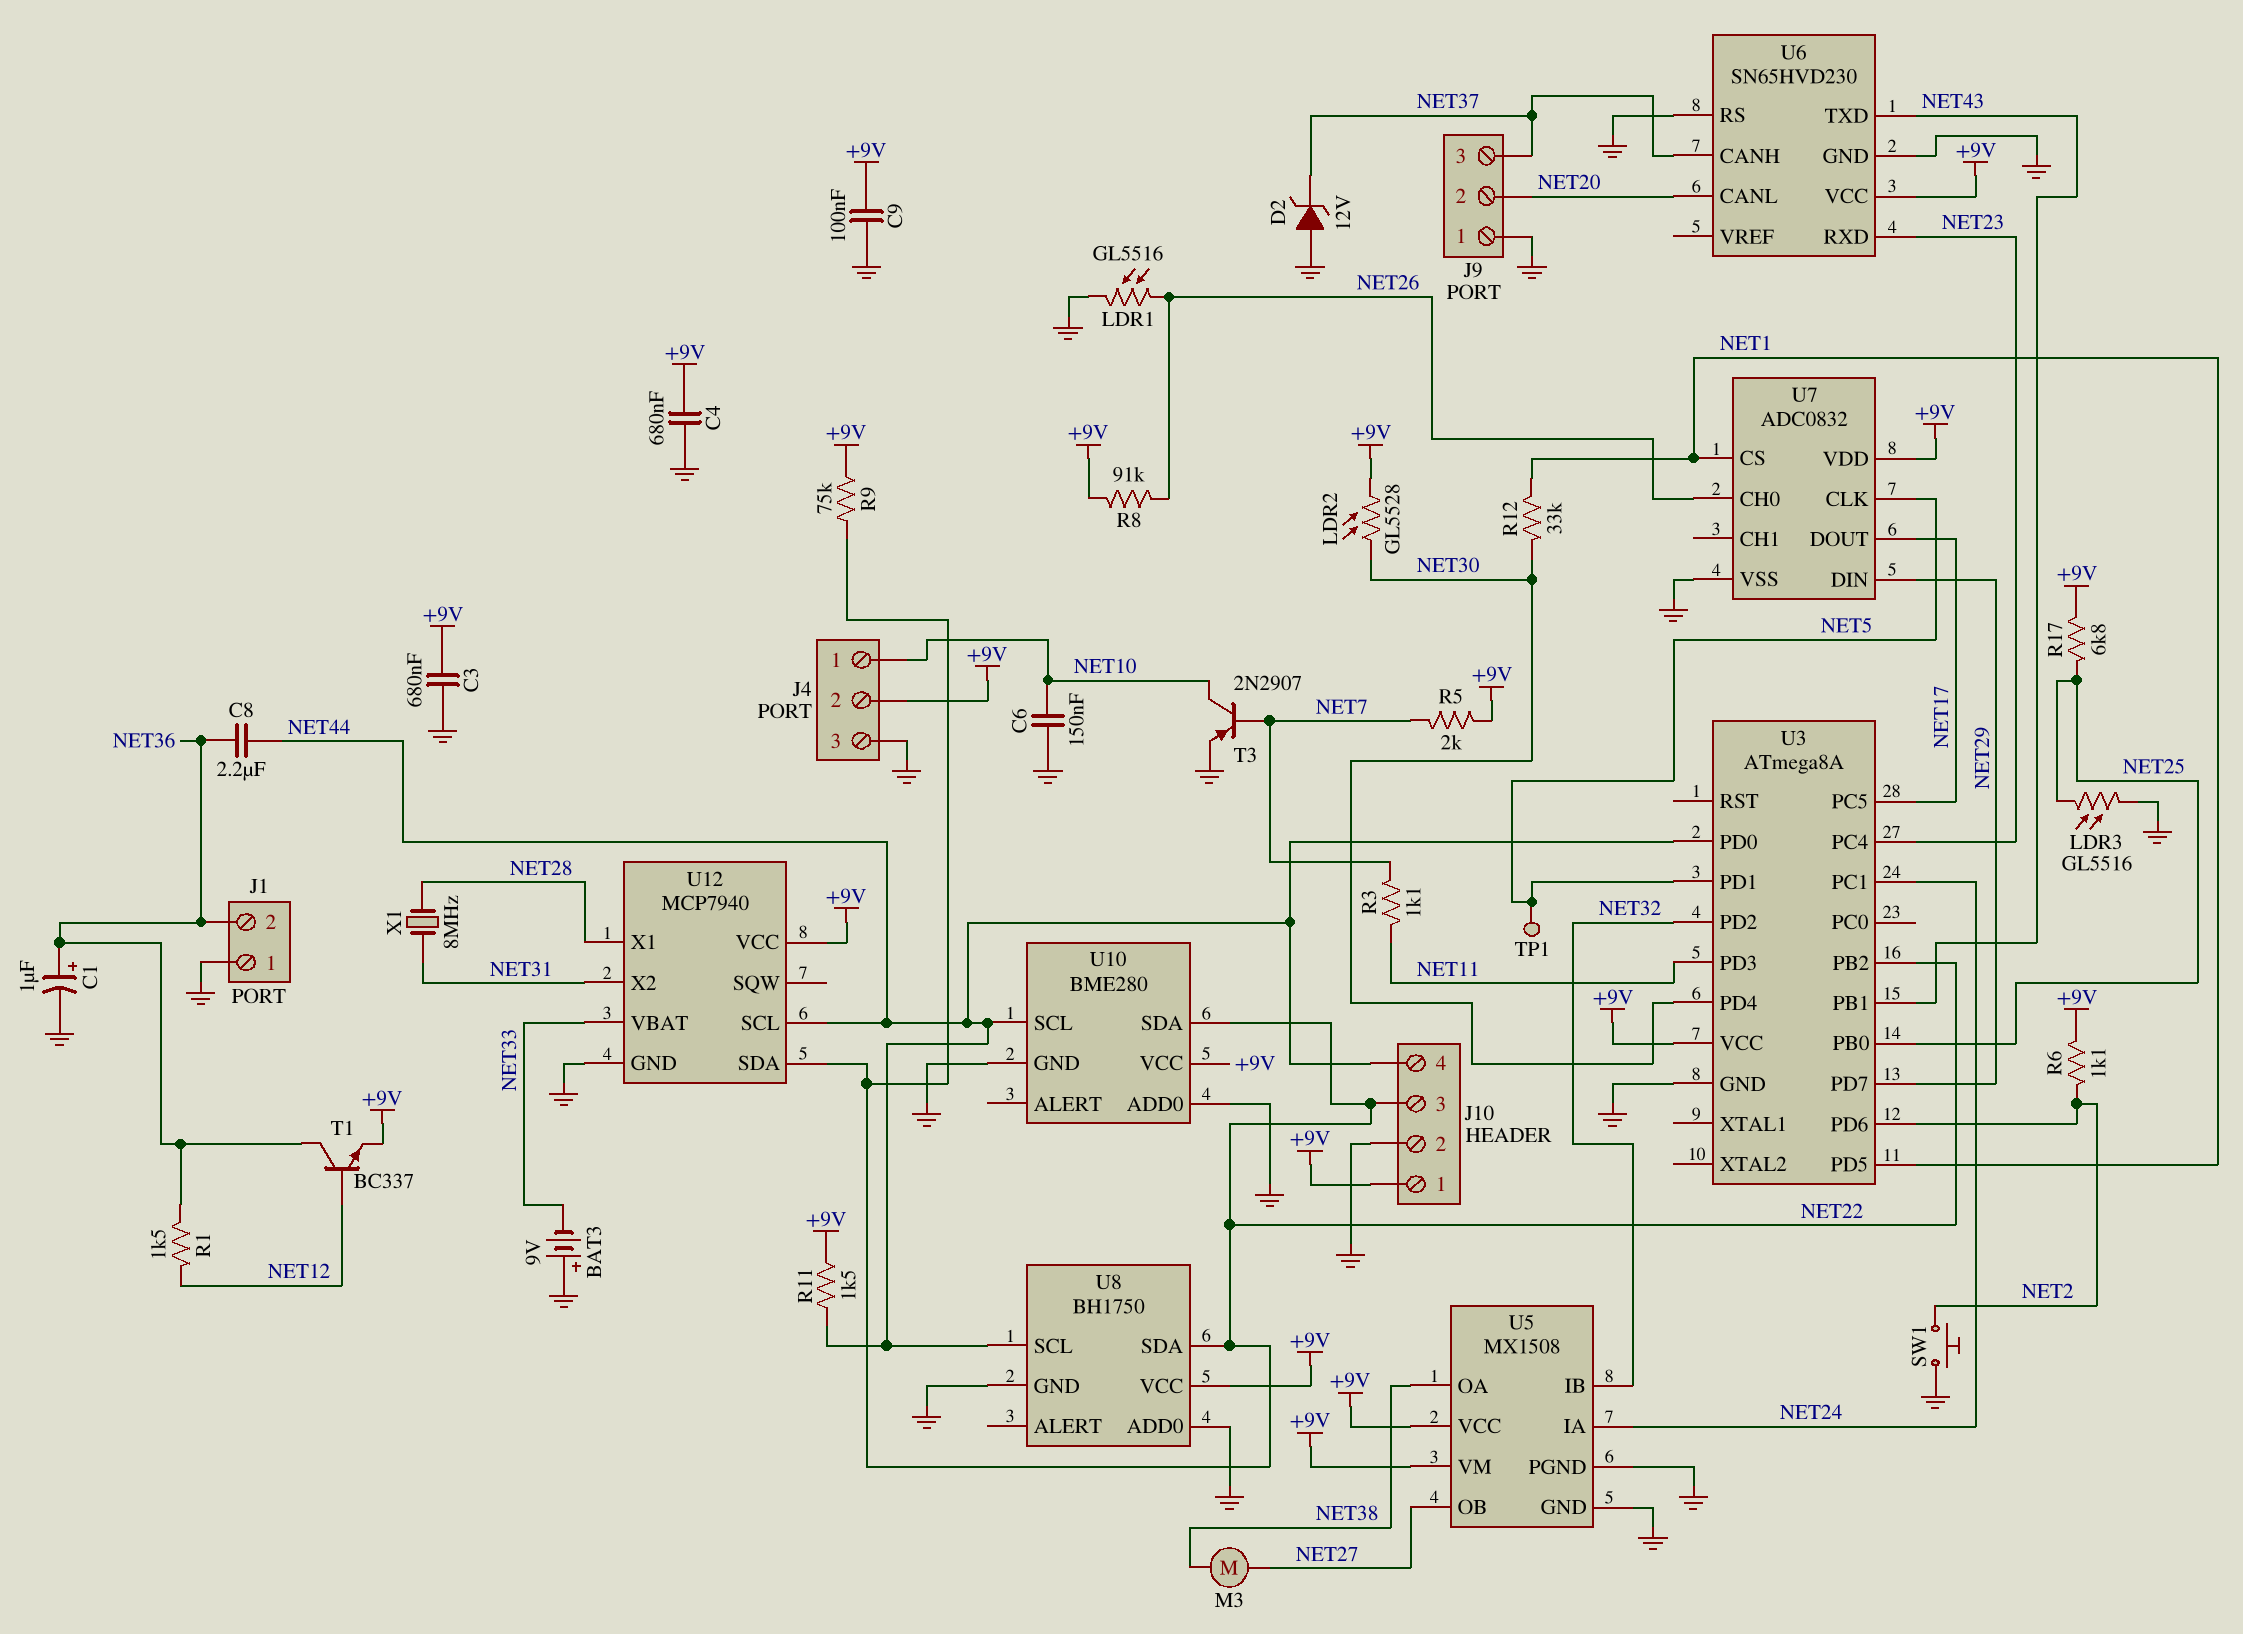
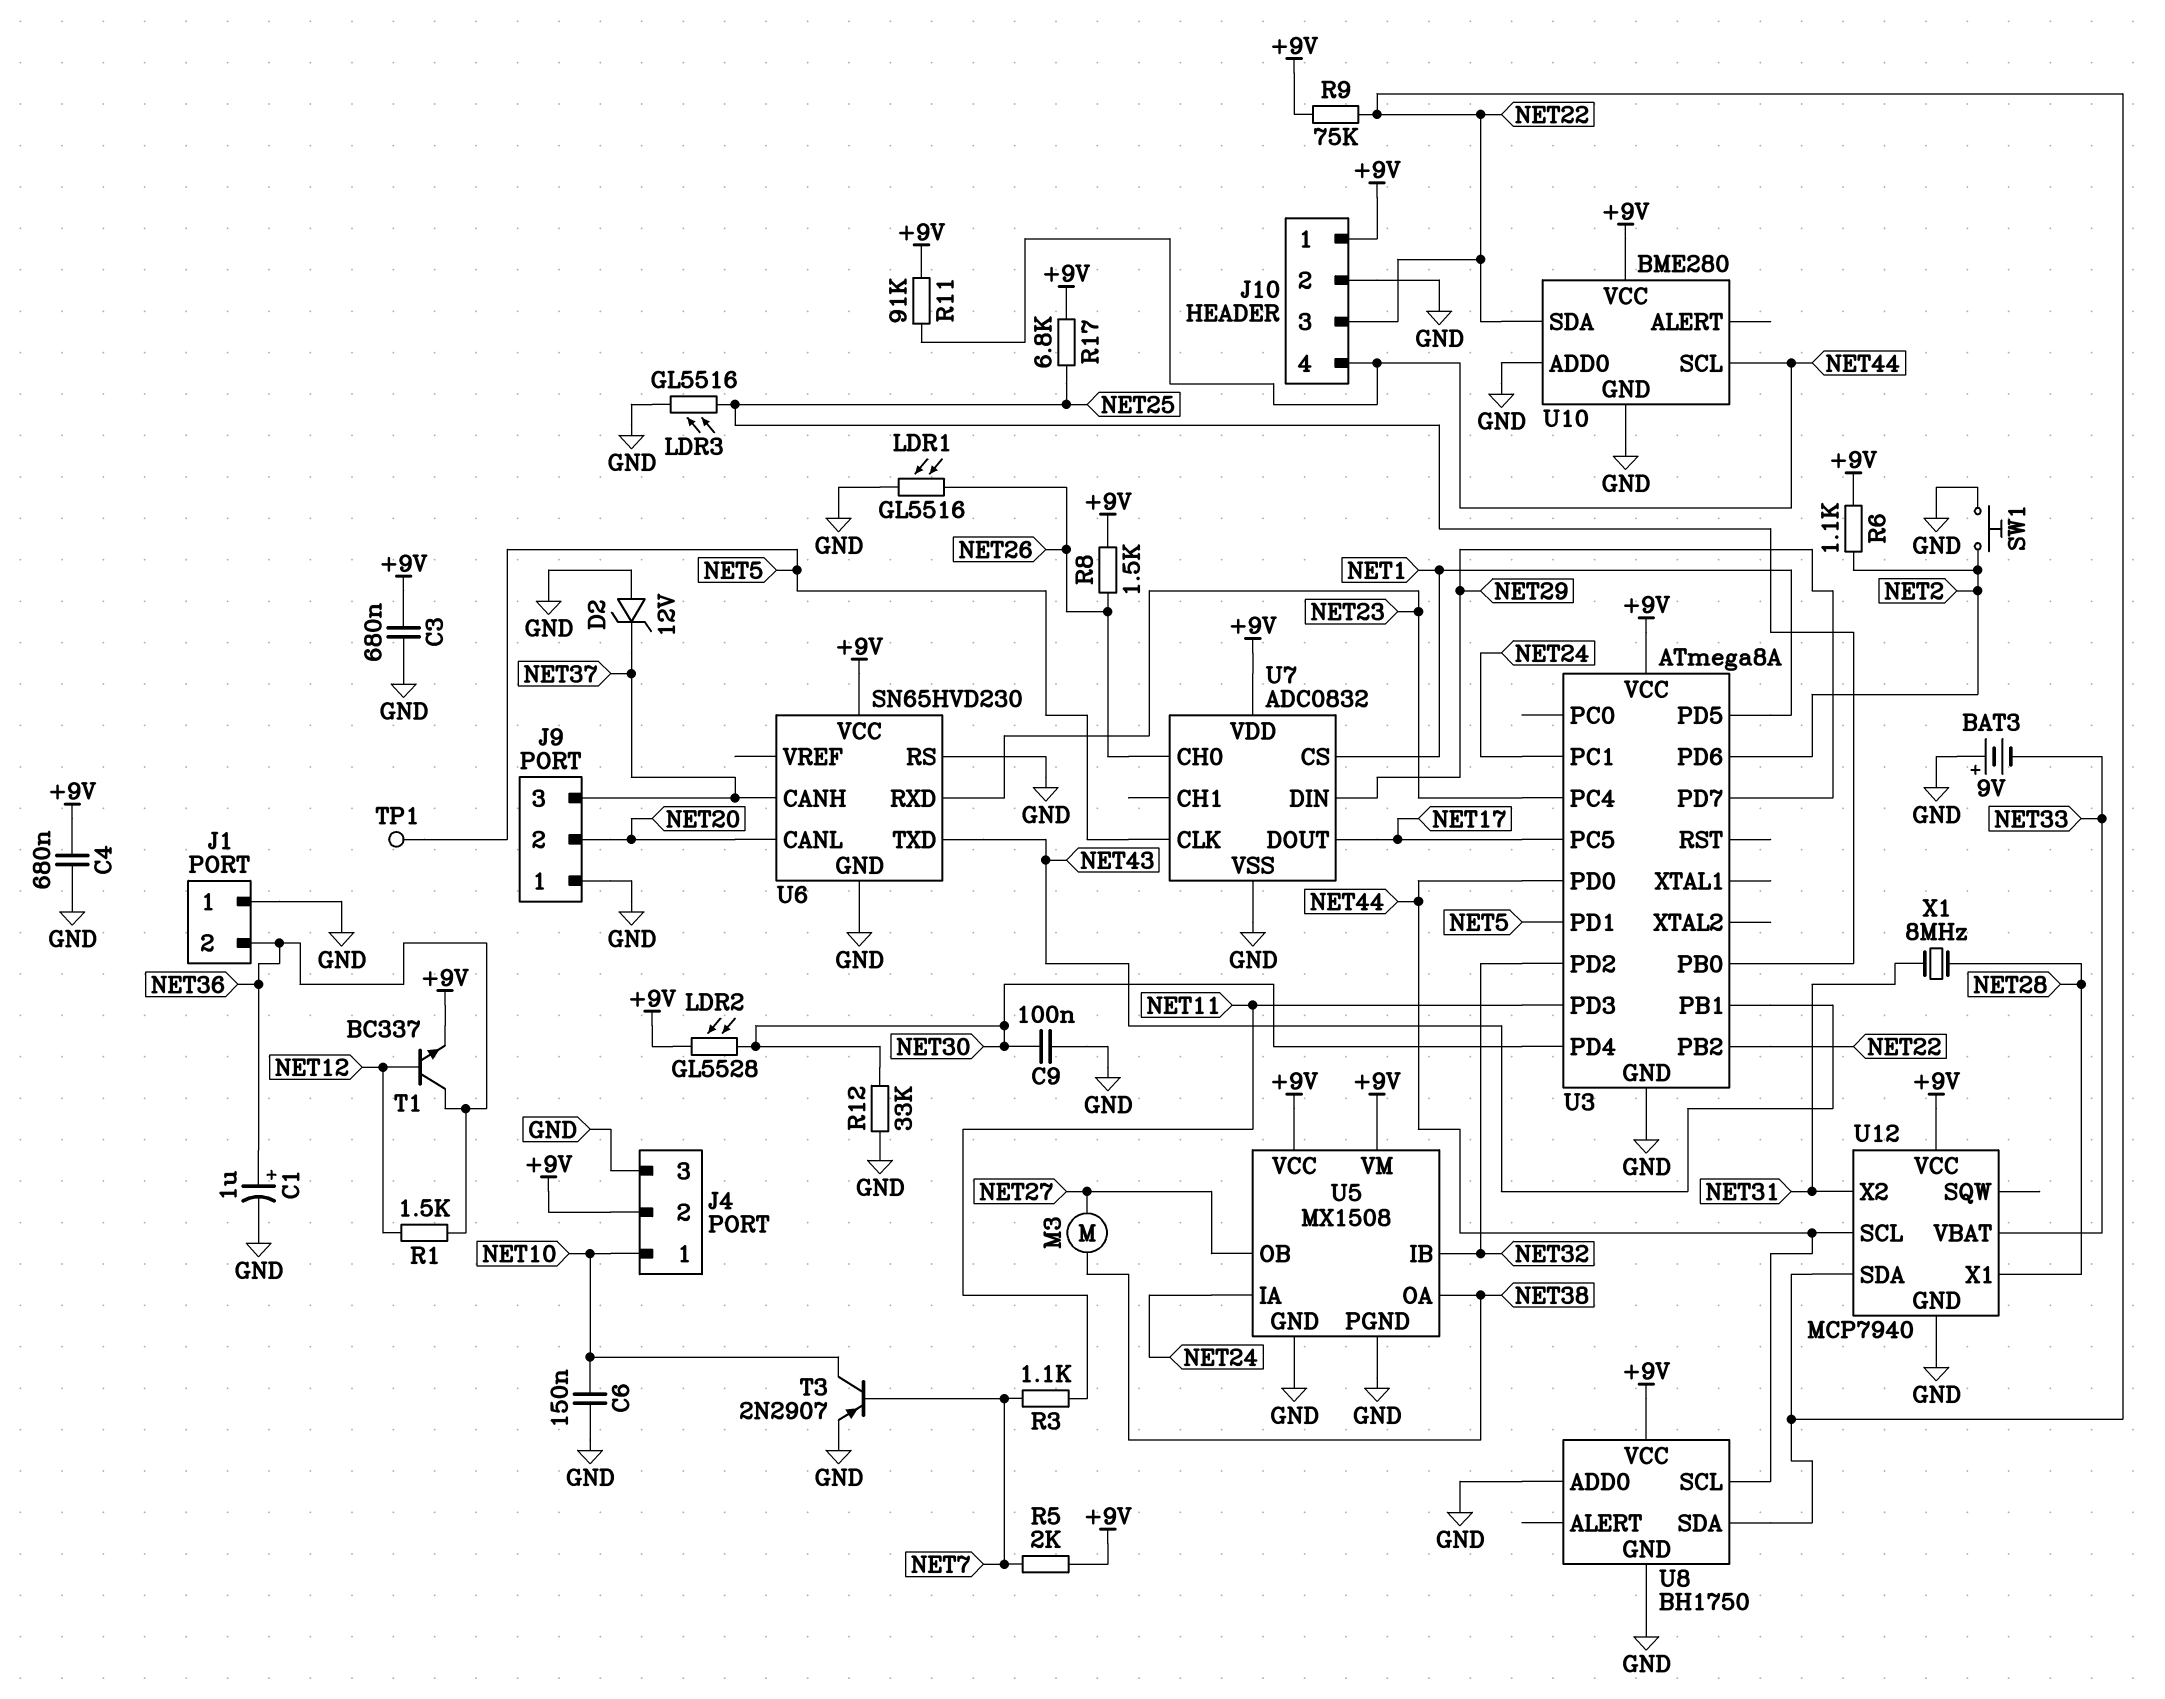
C8: 2.2uF (NET36, NET44) -> none
C9: 100nF (+9V, GND) -> 100nF (GND, NET30)
R8: 91k (+9V, NET26) -> 1.5k (+9V, NET26)
R11: 1.5k (+9V, NET44) -> 91k (+9V, NET44)
R12: 33k (NET1, NET30) -> 33k (GND, NET30)

